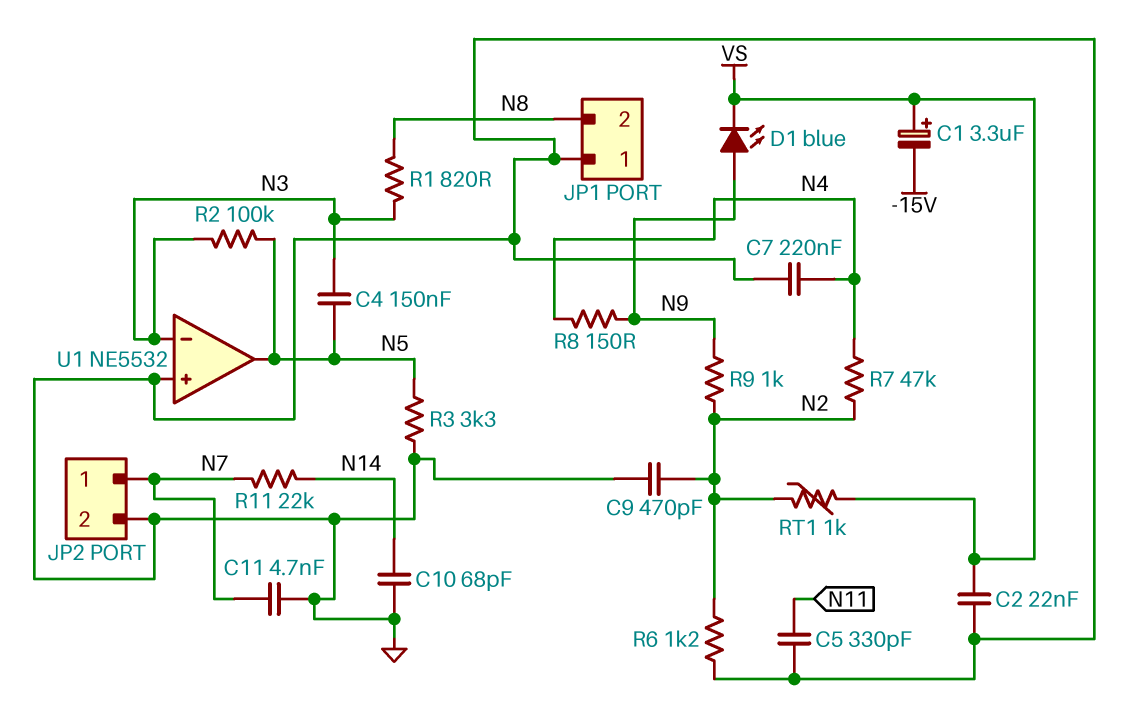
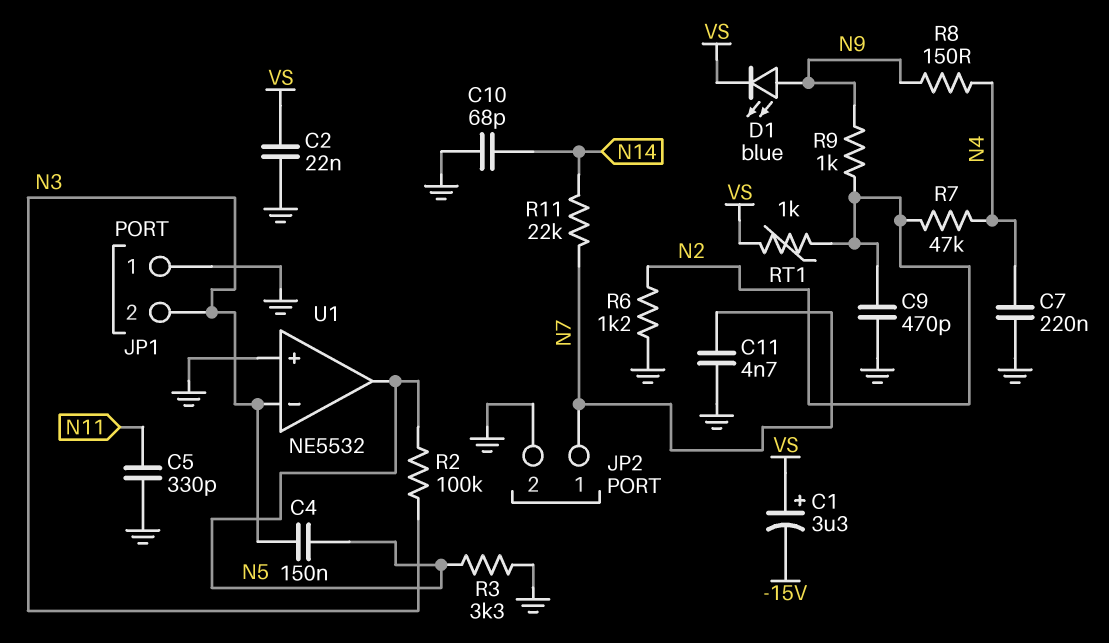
JP1 pin 2: N8 -> N3
R1: 820 (N3, N8) -> none

